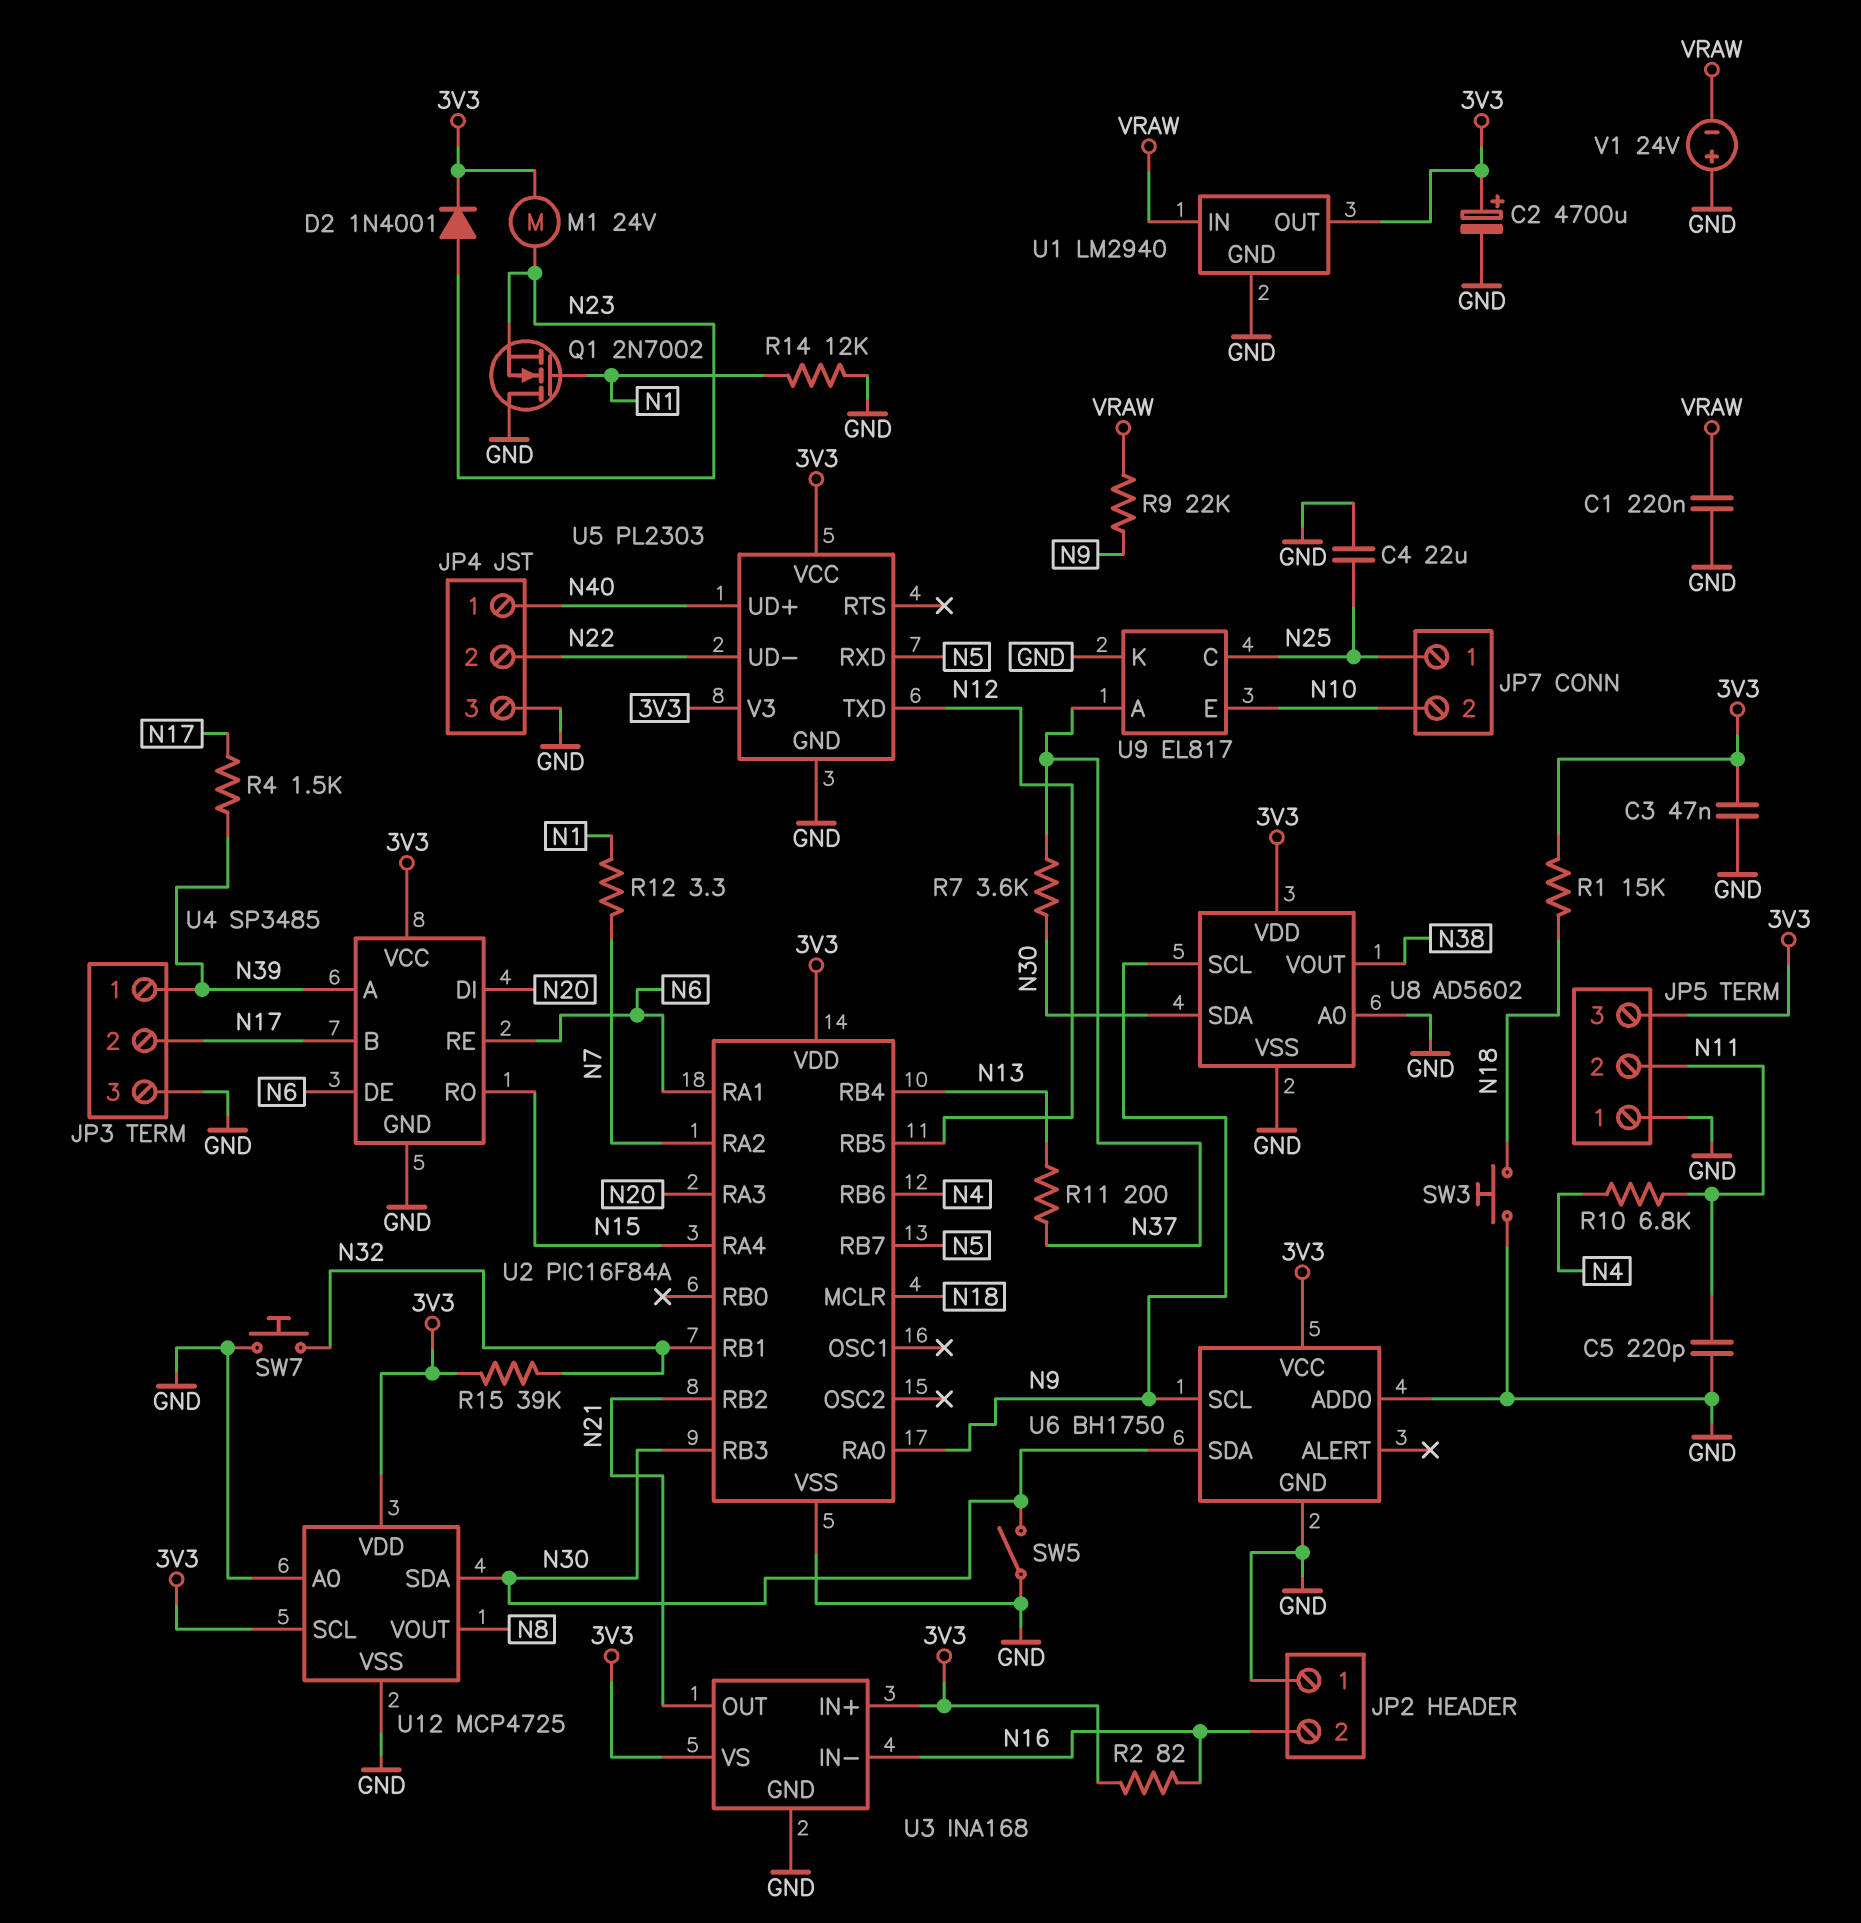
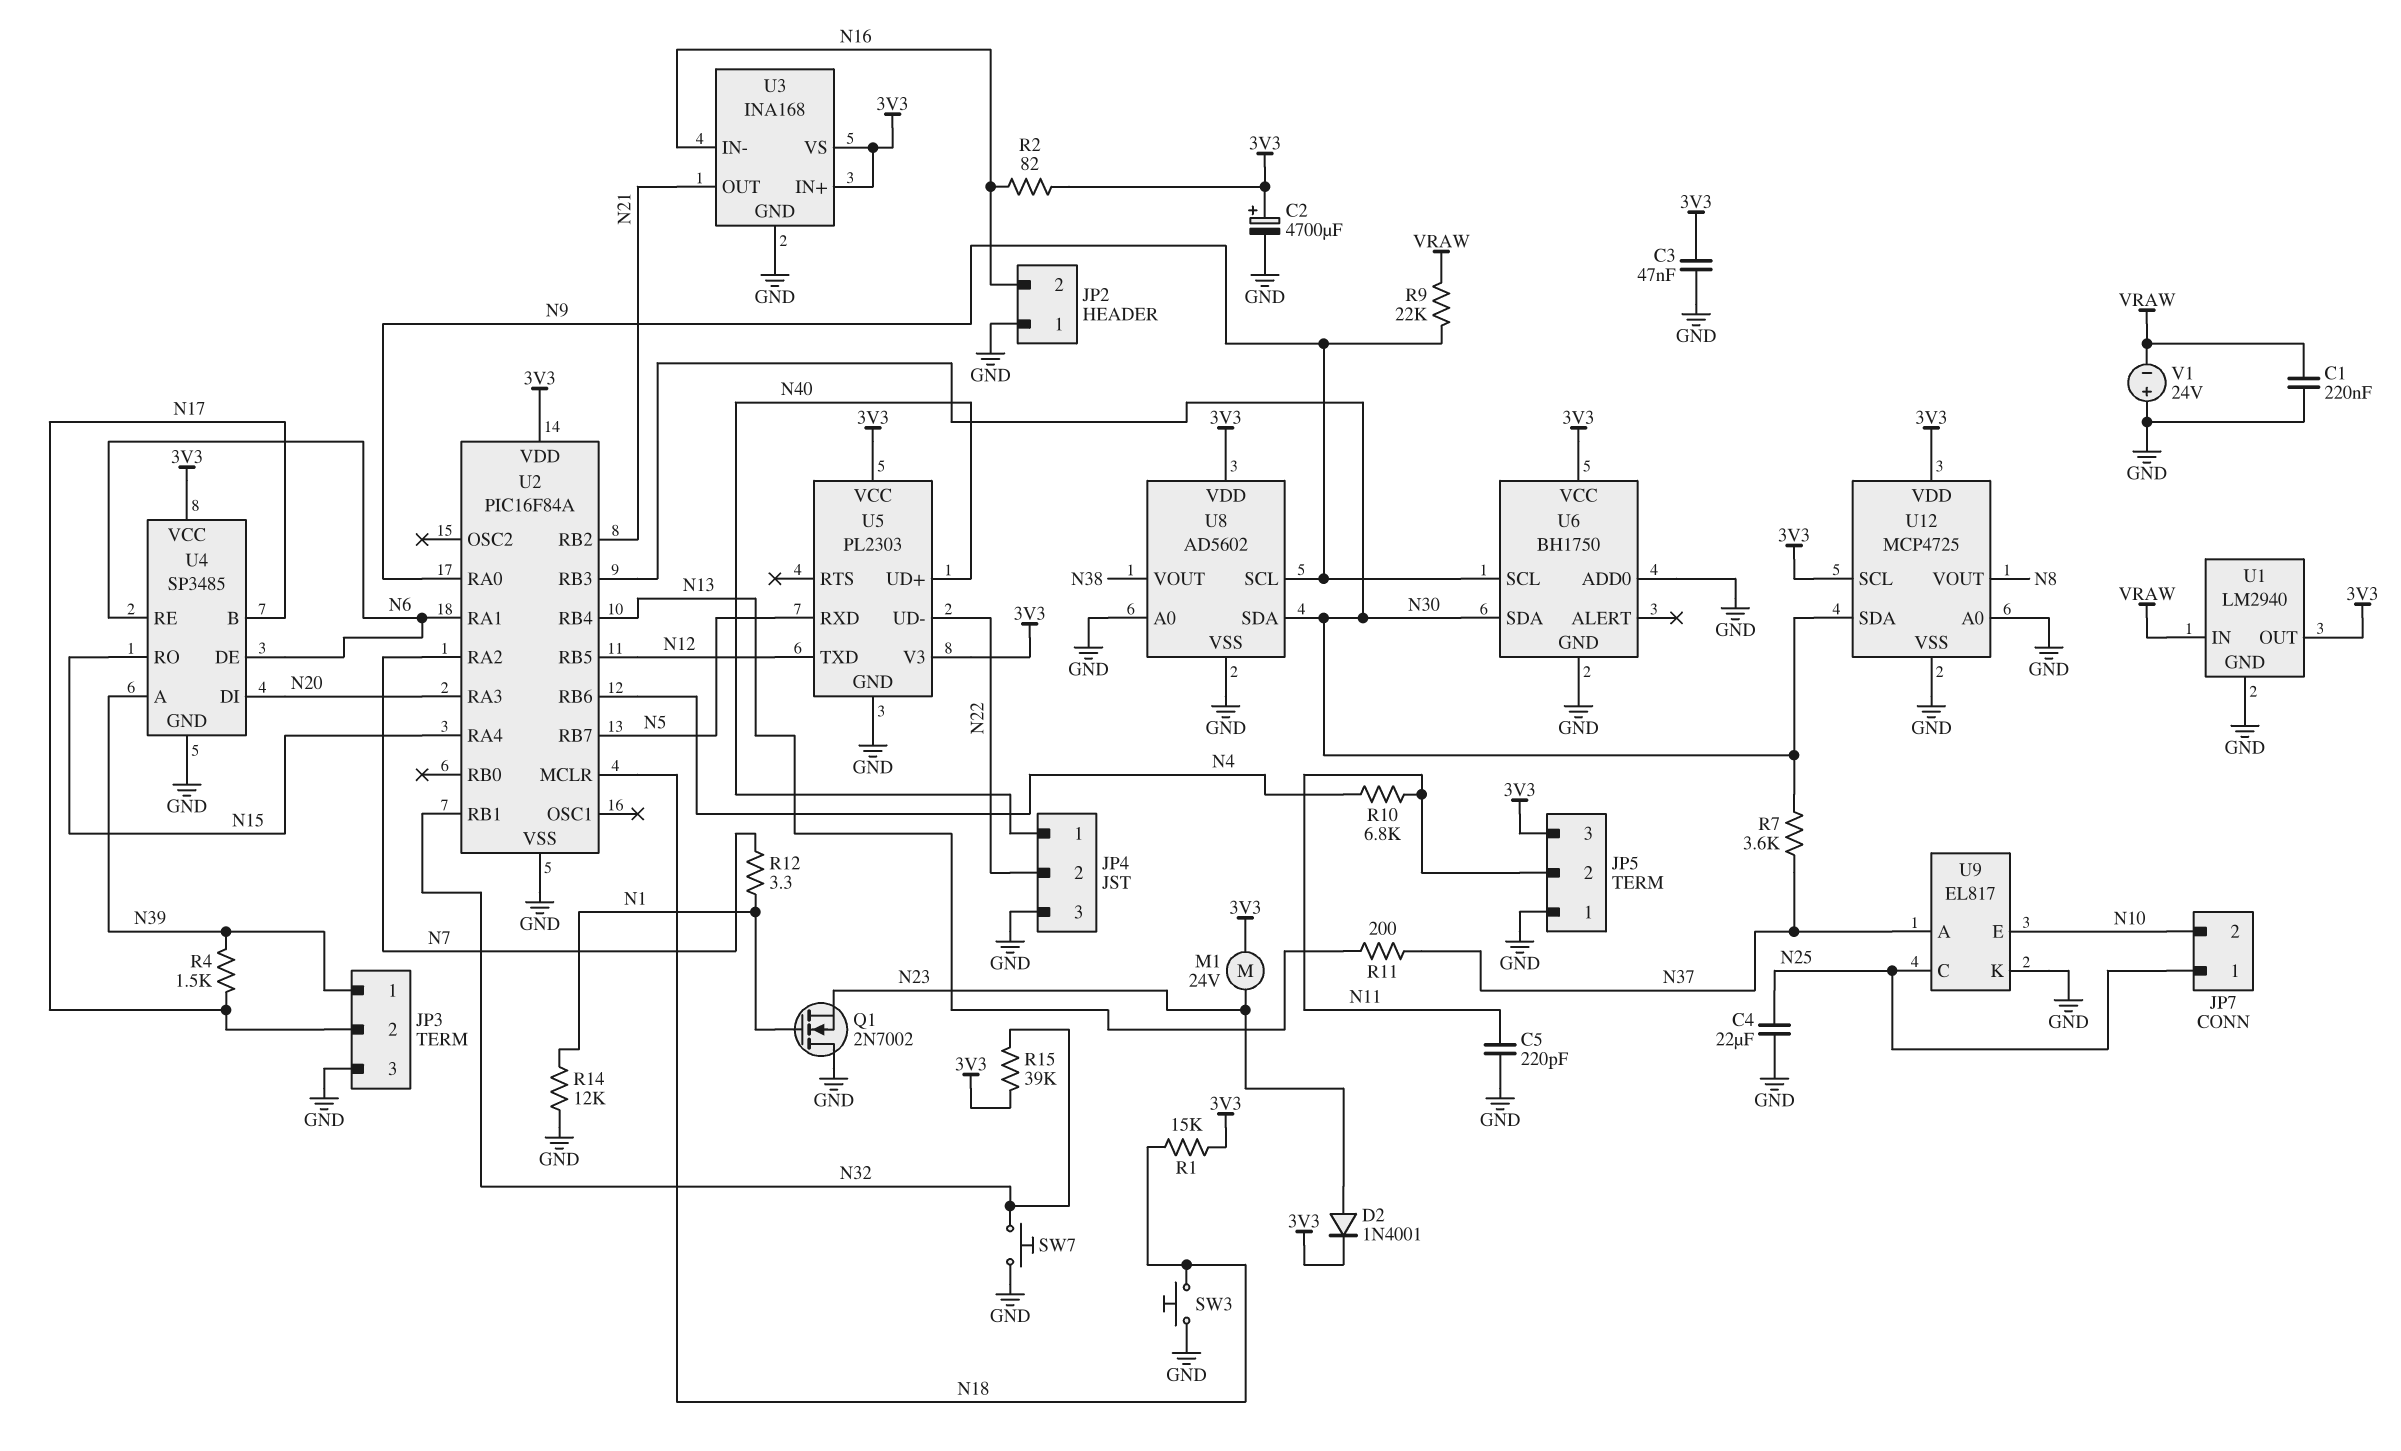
SW5: switch (GND, N30) -> none

